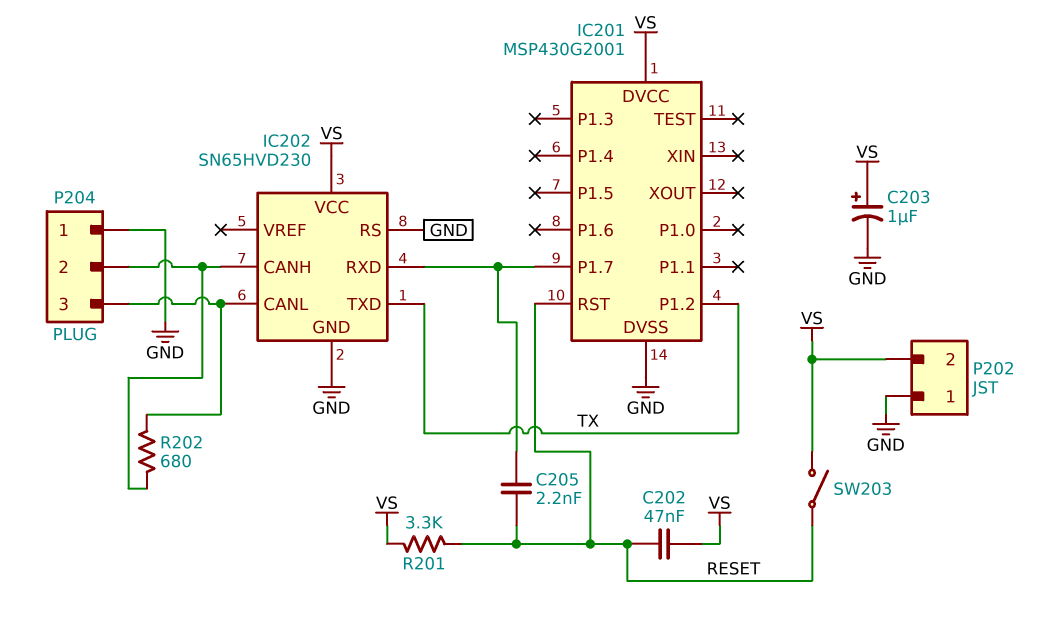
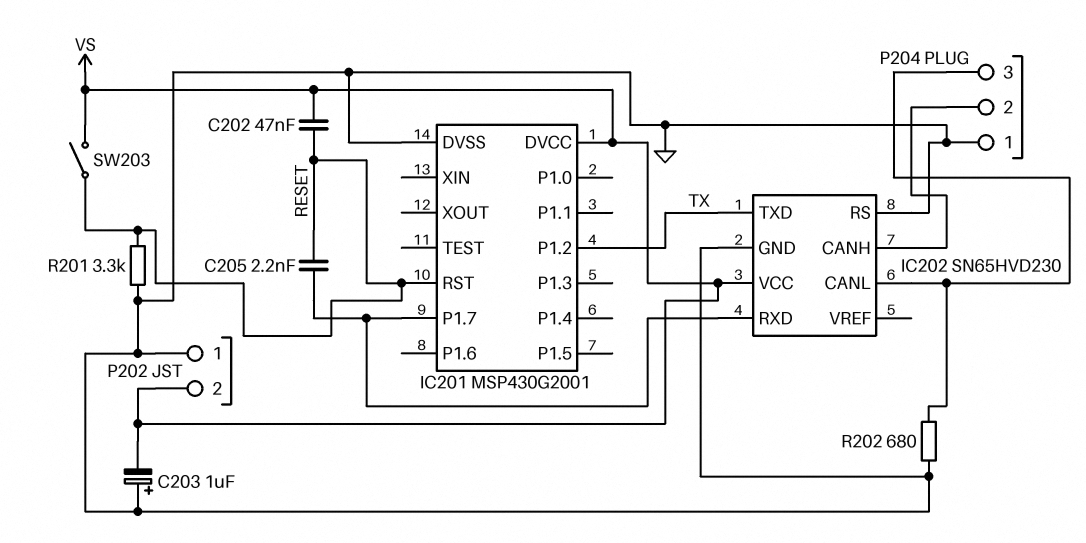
C203: 1uF (plus VS, minus GND) -> 1uF (plus GND, minus VS)
R201: 3.3k (RESET, VS) -> 3.3k (GND, RESET)
R202: 680 (IC202/CANH, IC202/CANL) -> 680 (GND, IC202/CANL)

